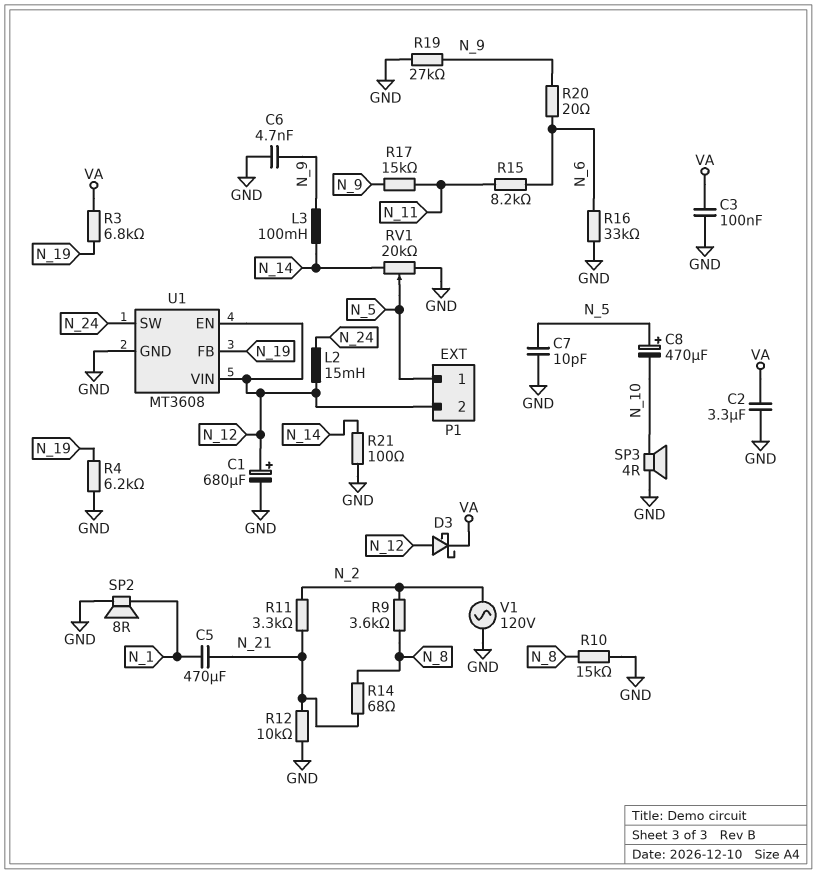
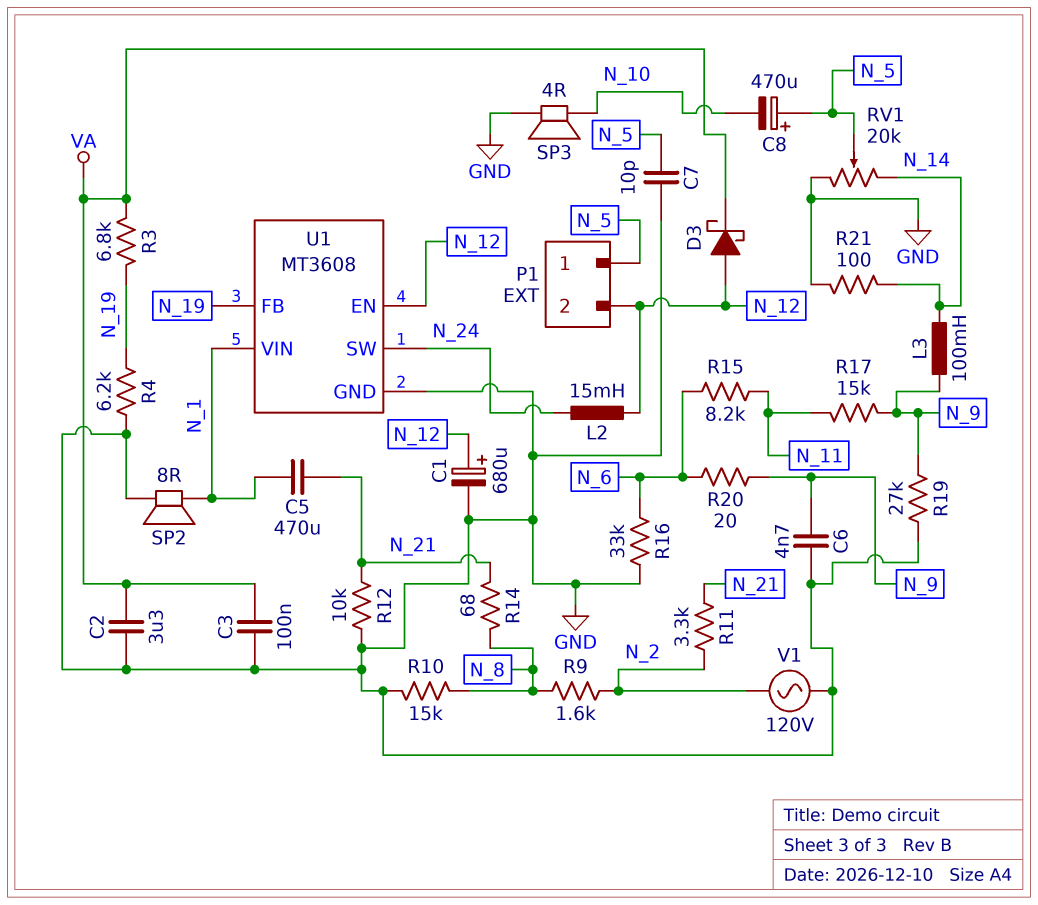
R9: 3.6k (N_2, N_8) -> 1.6k (N_2, N_8)
U1 pin VIN: N_12 -> N_1

